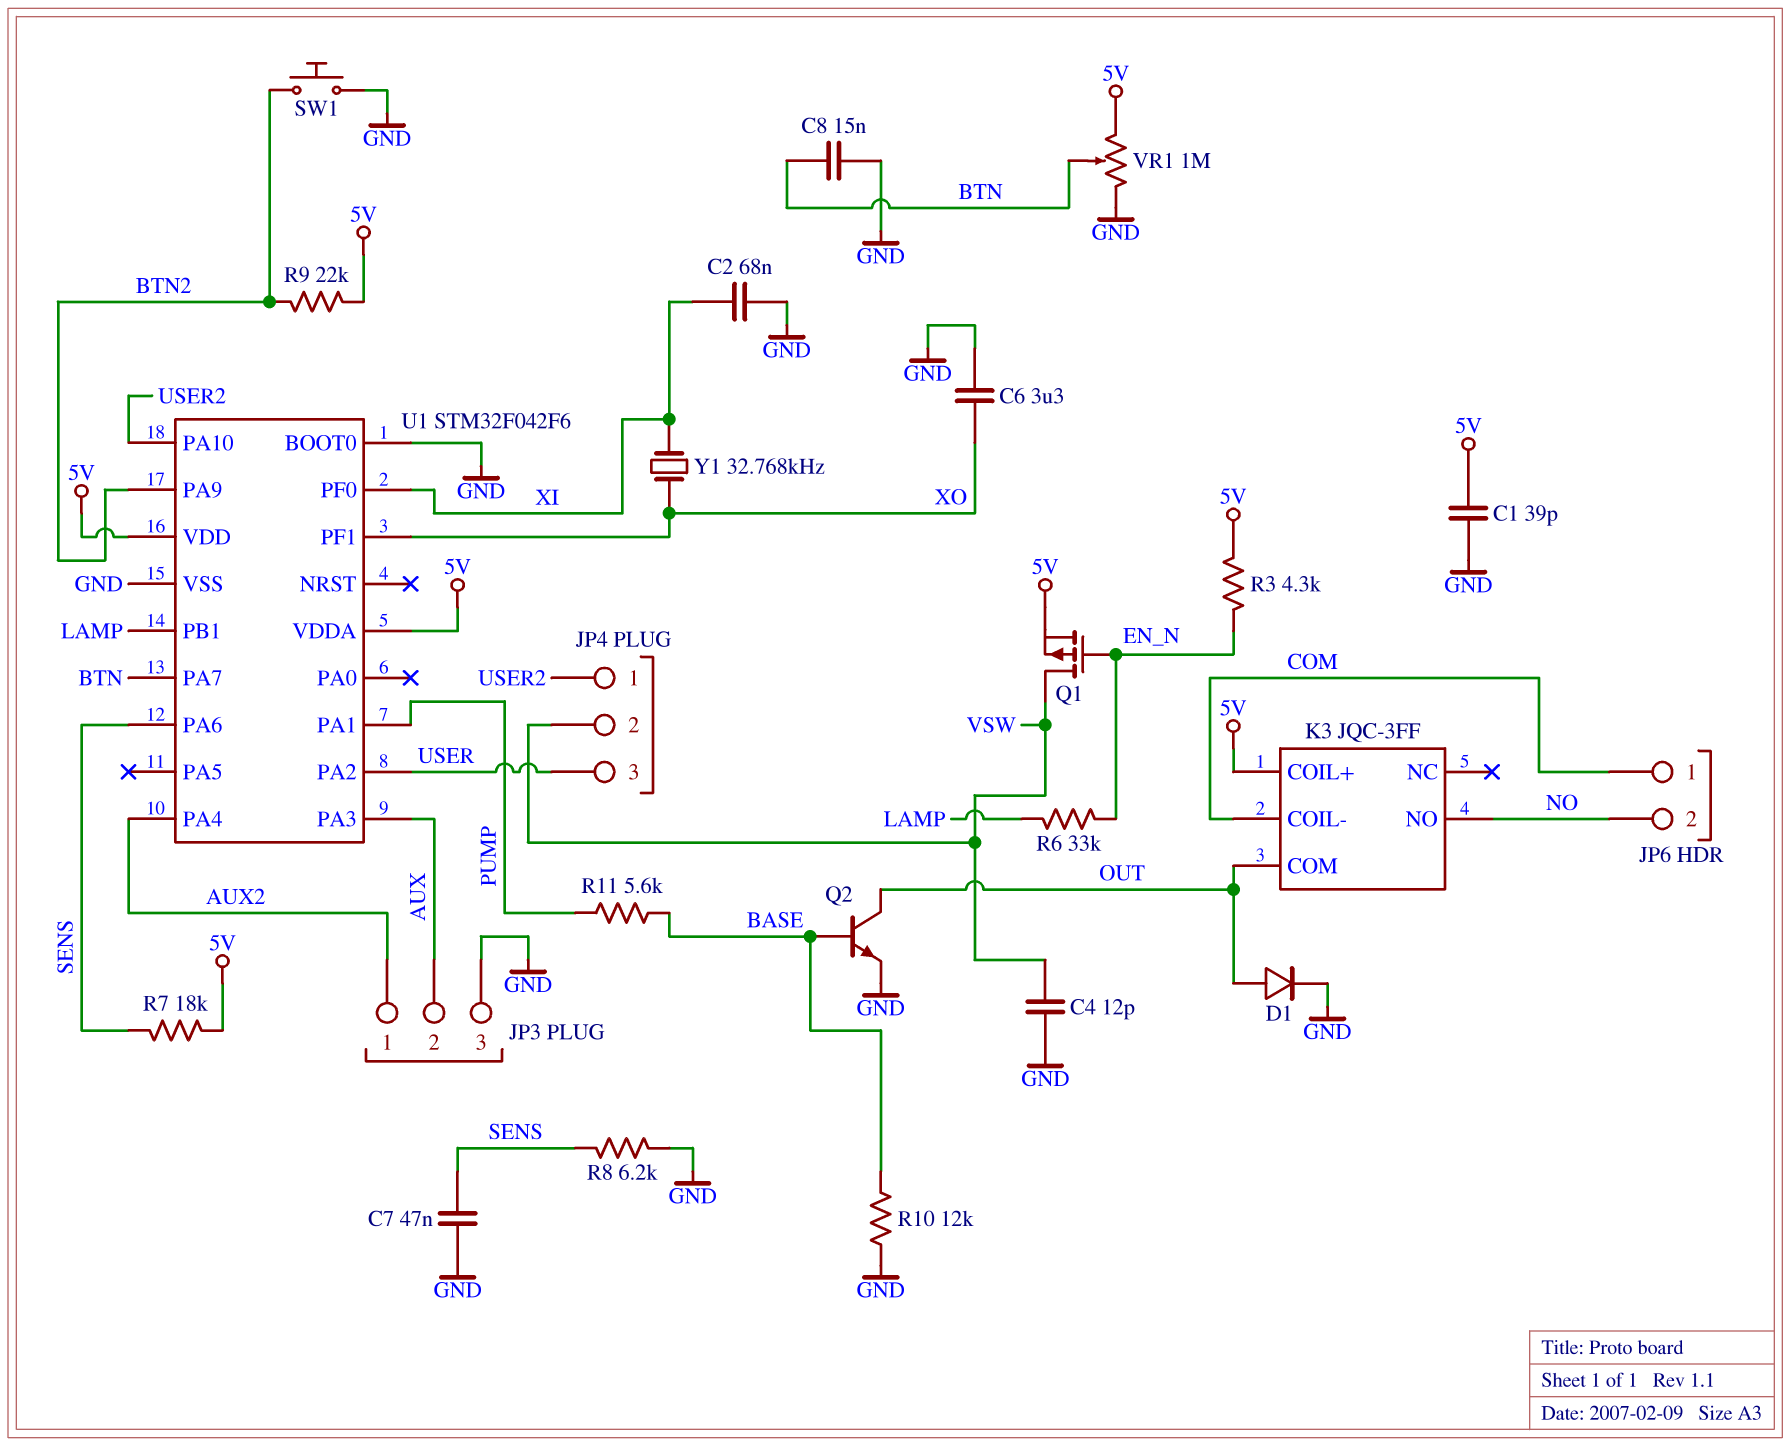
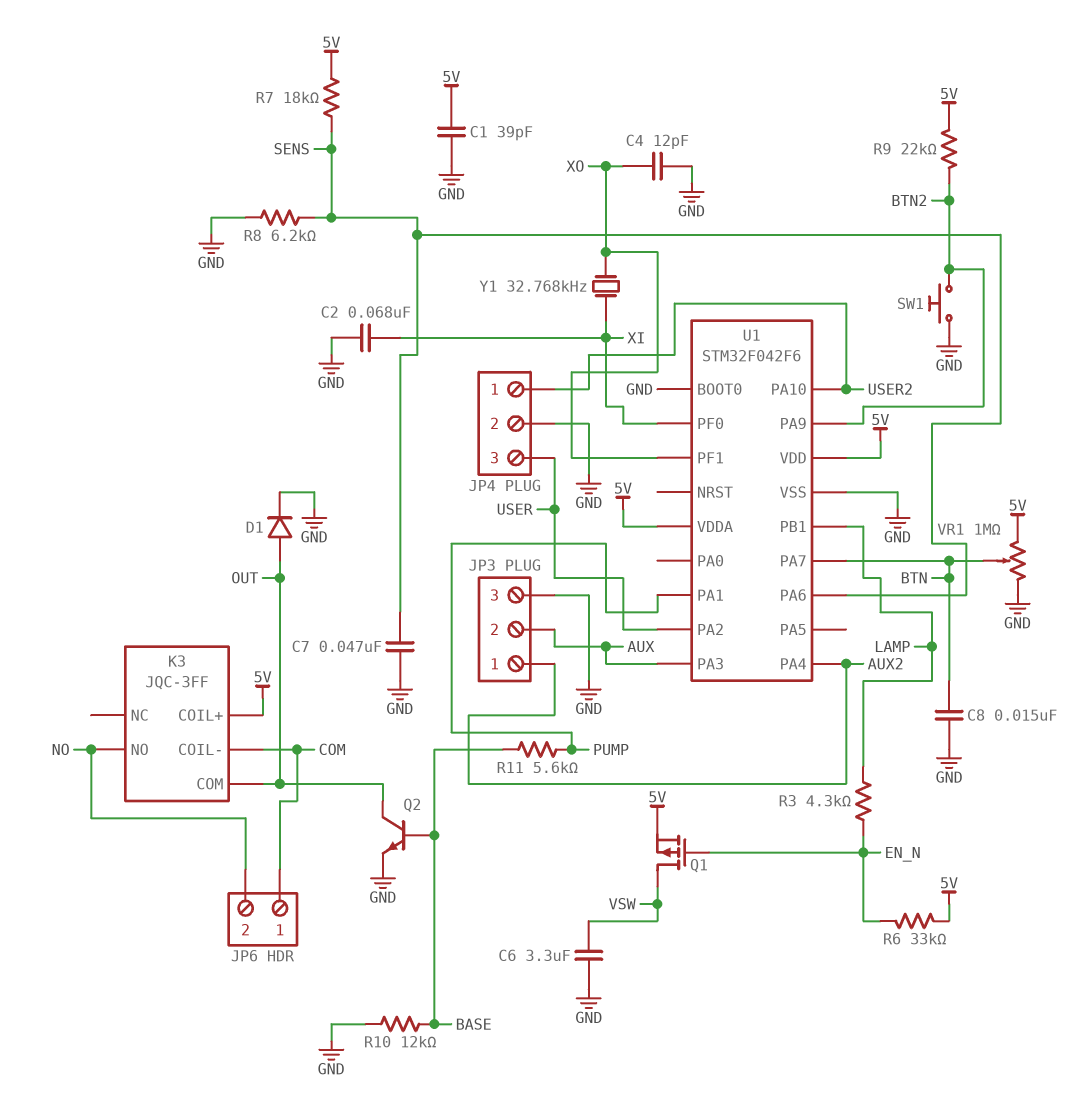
C4: 12pF (GND, VSW) -> 12pF (GND, XO)
C6: 3.3uF (GND, XO) -> 3.3uF (GND, VSW)
JP4 pin 2: VSW -> GND
R3: 4.3k (5V, EN_N) -> 4.3k (EN_N, LAMP)
R6: 33k (EN_N, LAMP) -> 33k (5V, EN_N)

